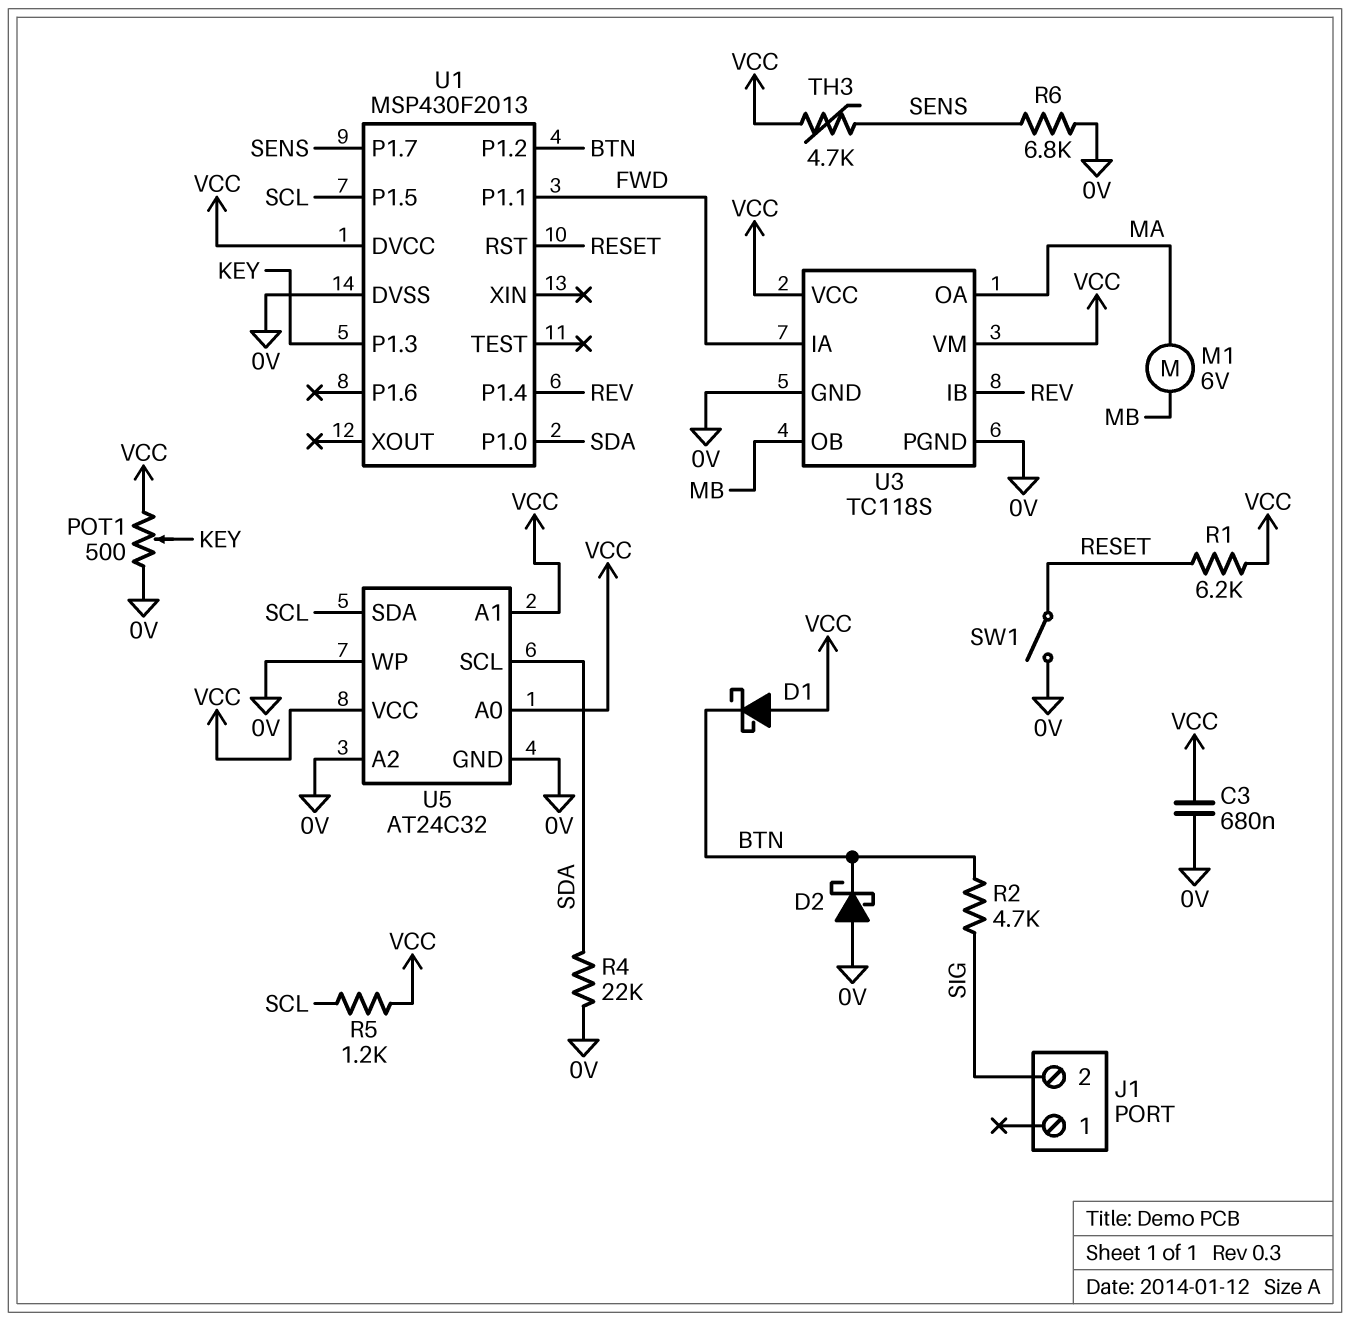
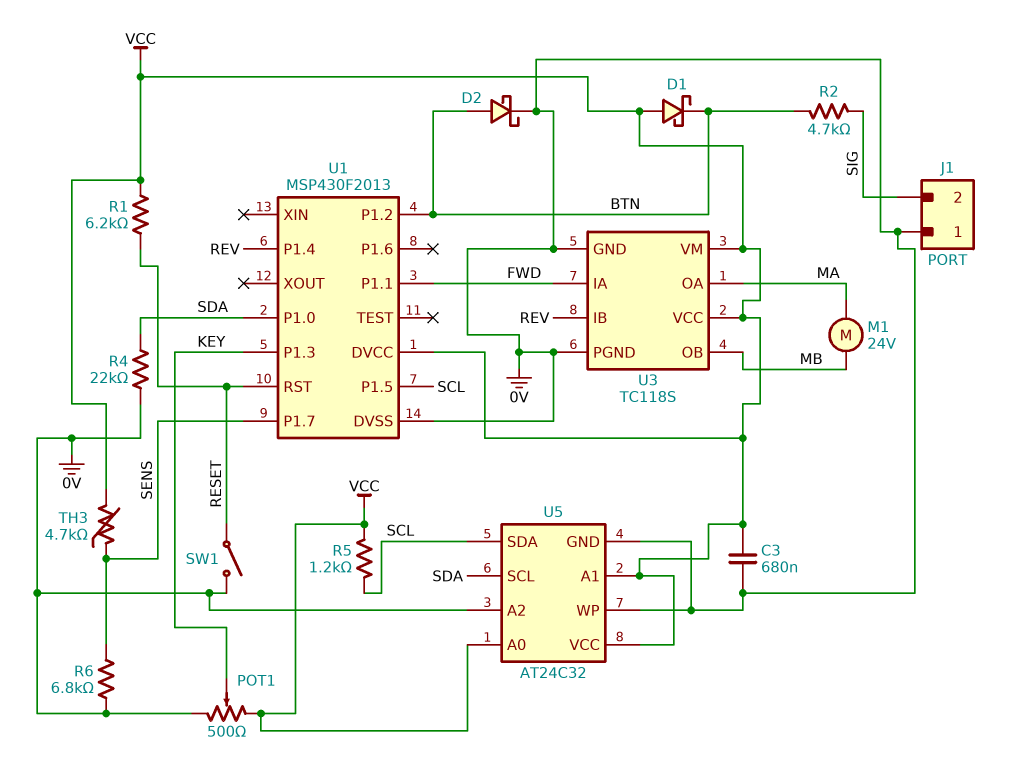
D2: schottky (A 0V, K BTN) -> schottky (A BTN, K 0V)
J1 pin 1: none -> 0V
M1: motor 6V (MA, MB) -> motor 24V (MA, MB)

